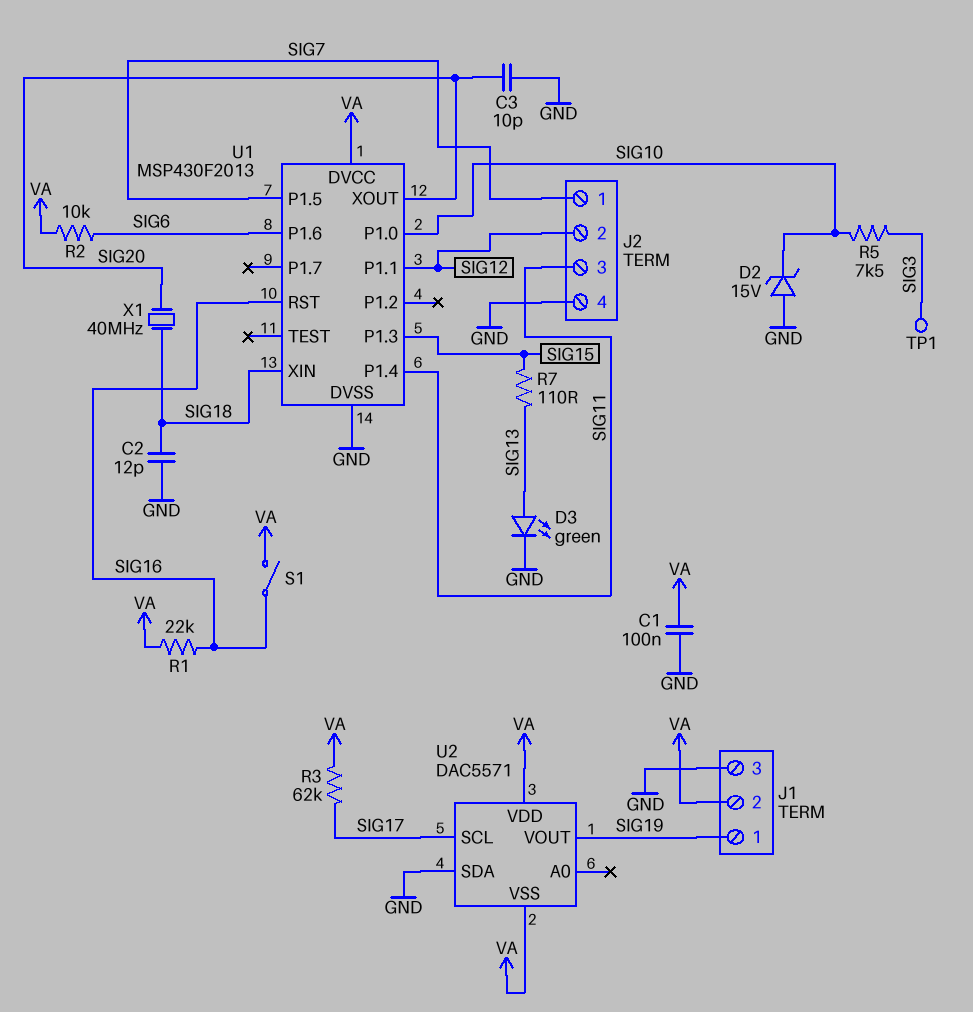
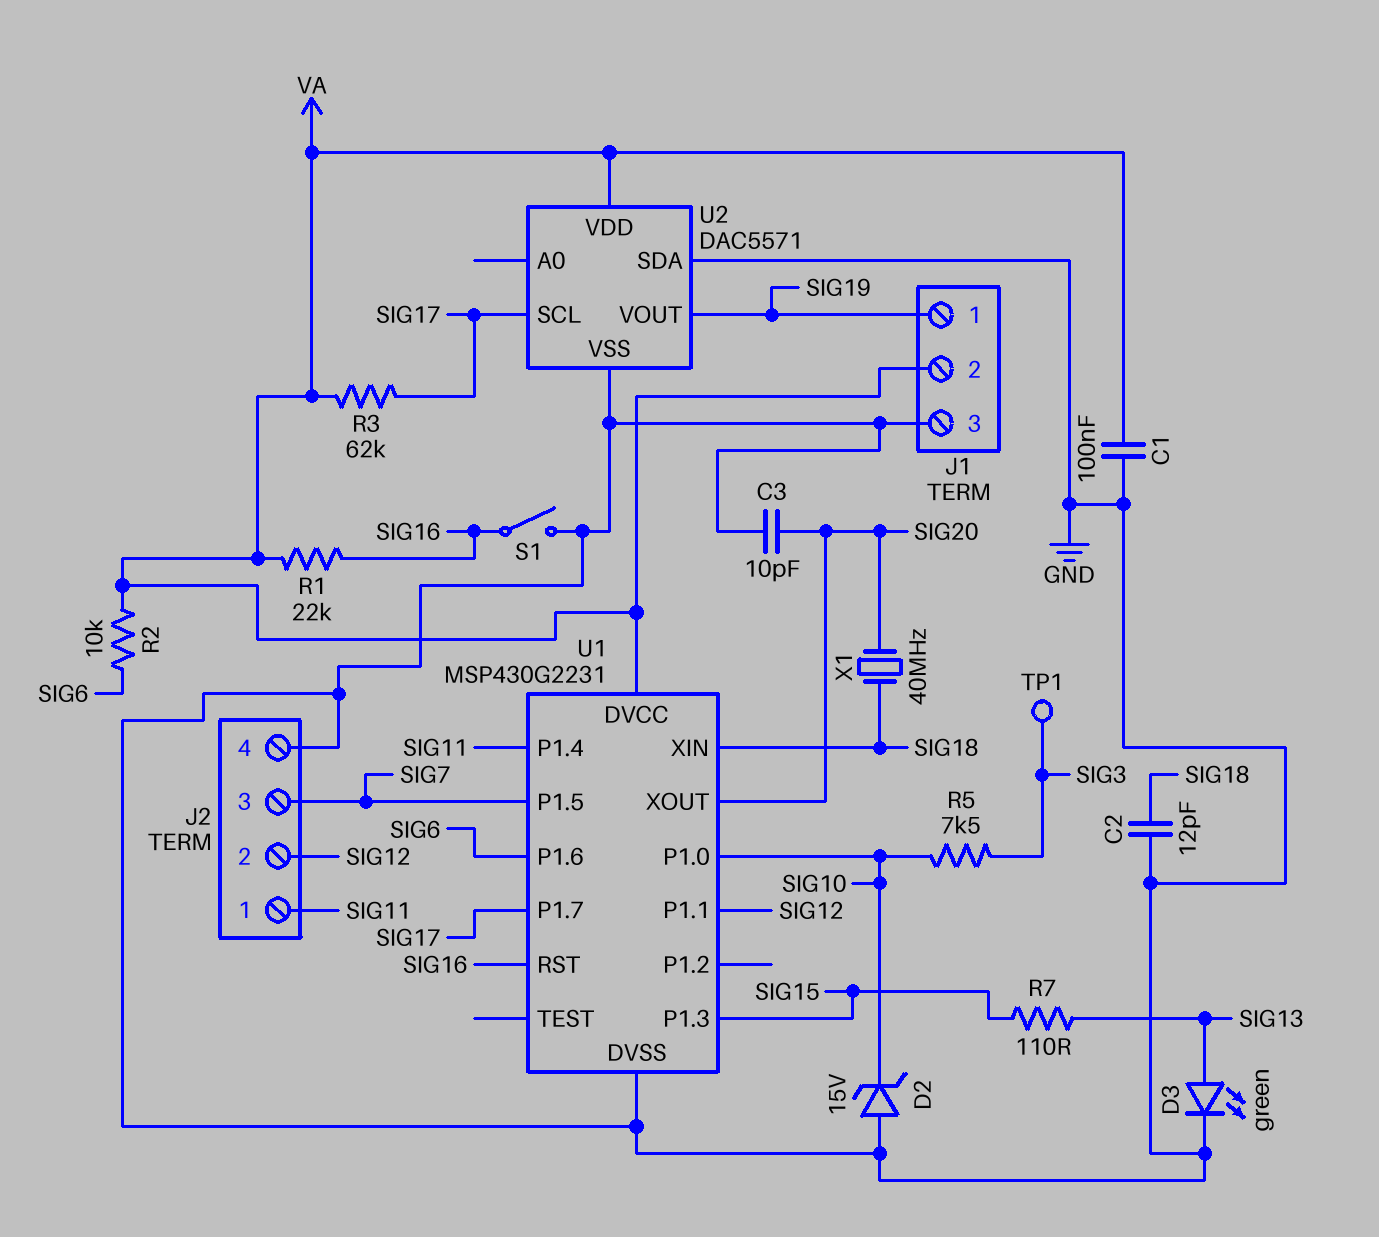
J2 pin 1: SIG7 -> SIG11
J2 pin 3: SIG11 -> SIG7
S1: switch (SIG16, VA) -> switch (GND, SIG16)
U1: MSP430F2013 -> MSP430G2231
U1 pin P1.7: none -> SIG17
U2 pin VSS: VA -> GND

